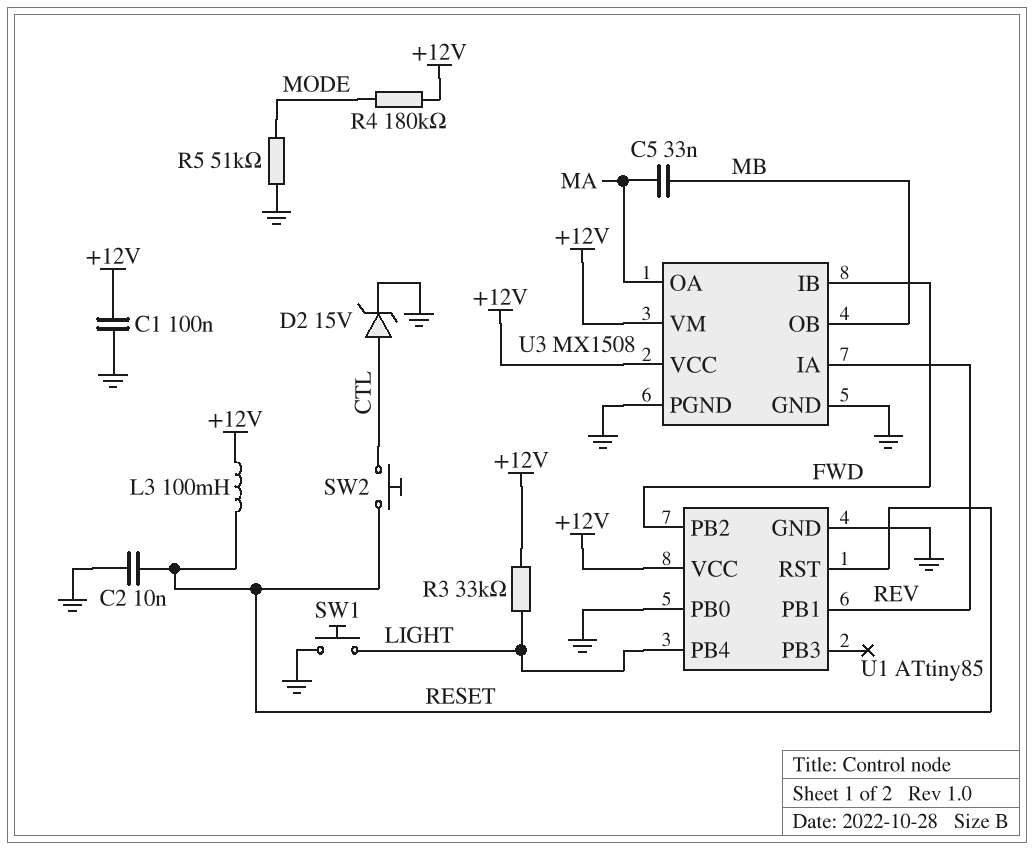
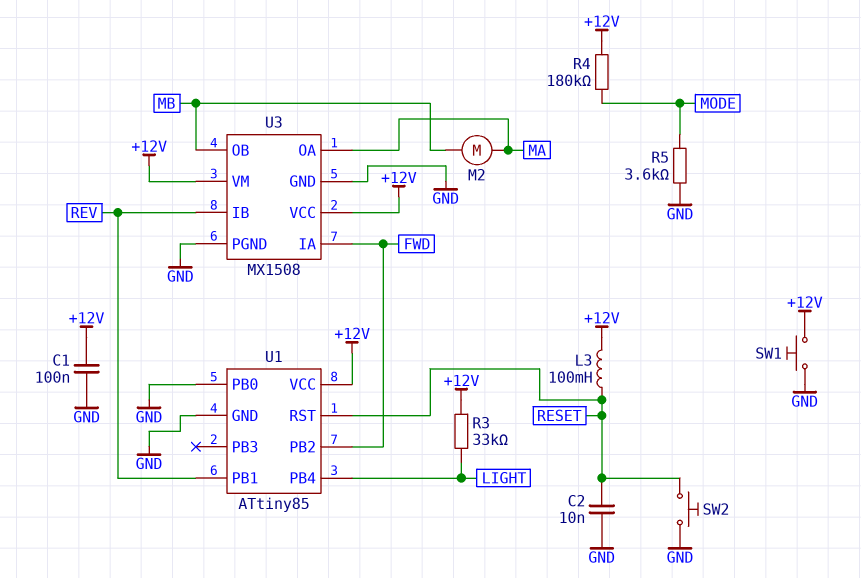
C5: 33nF (MA, MB) -> none
D2: zener 15V (A CTL, K GND) -> none
M2: none -> motor (MA, MB)
R5: 51k (GND, MODE) -> 3.6k (GND, MODE)
SW1: button (GND, LIGHT) -> button (+12V, GND)
SW2: button (CTL, RESET) -> button (GND, RESET)
U3 pin IA: REV -> FWD
U3 pin IB: FWD -> REV

